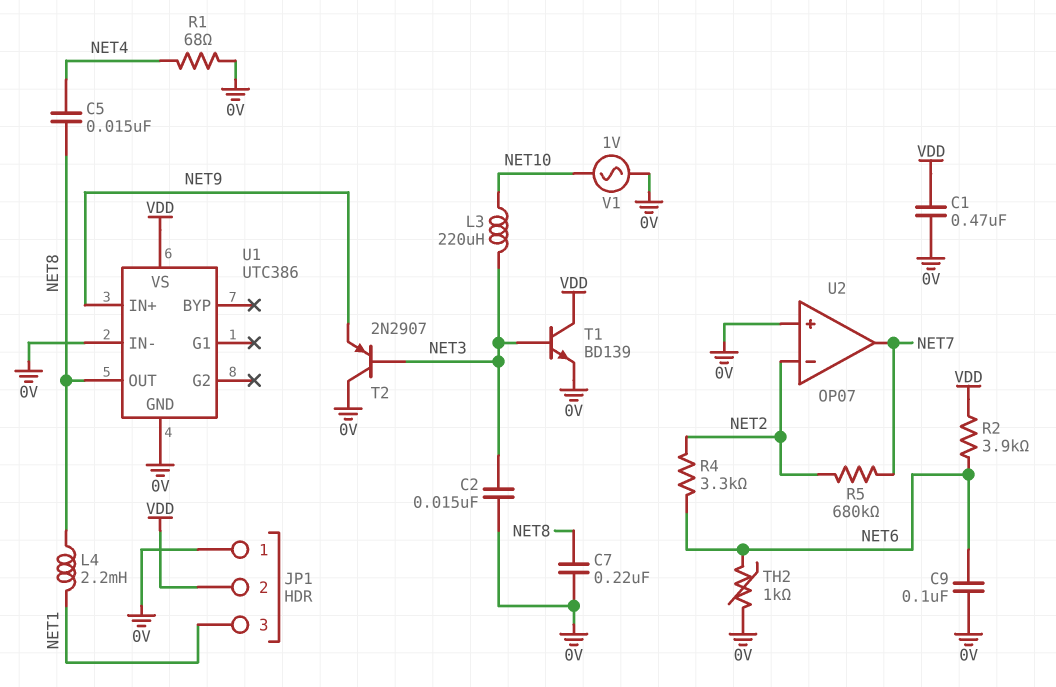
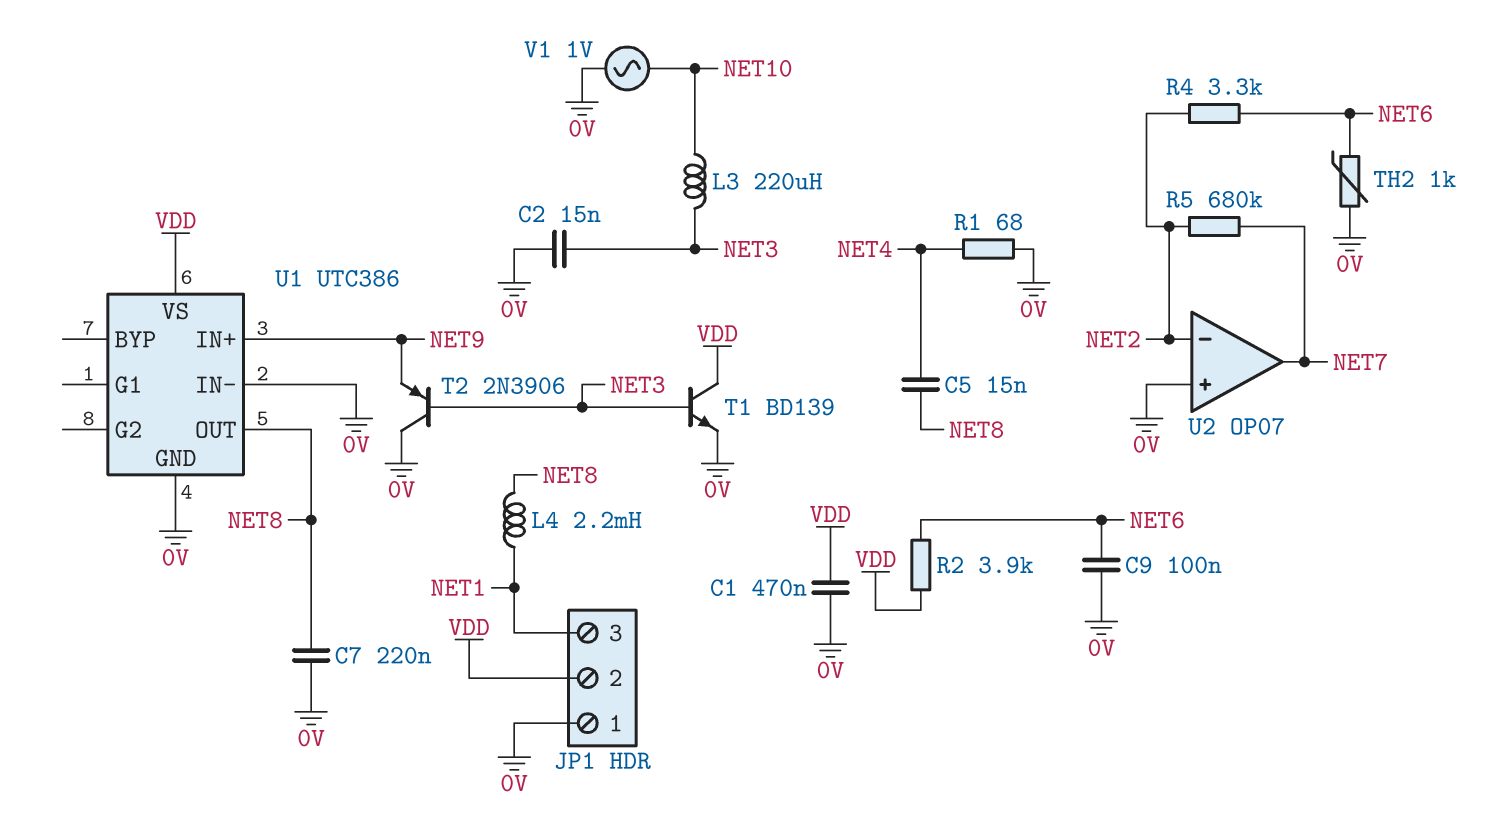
T2: PNP 2N2907 (B NET3, C 0V, E NET9) -> PNP 2N3906 (B NET3, C 0V, E NET9)

